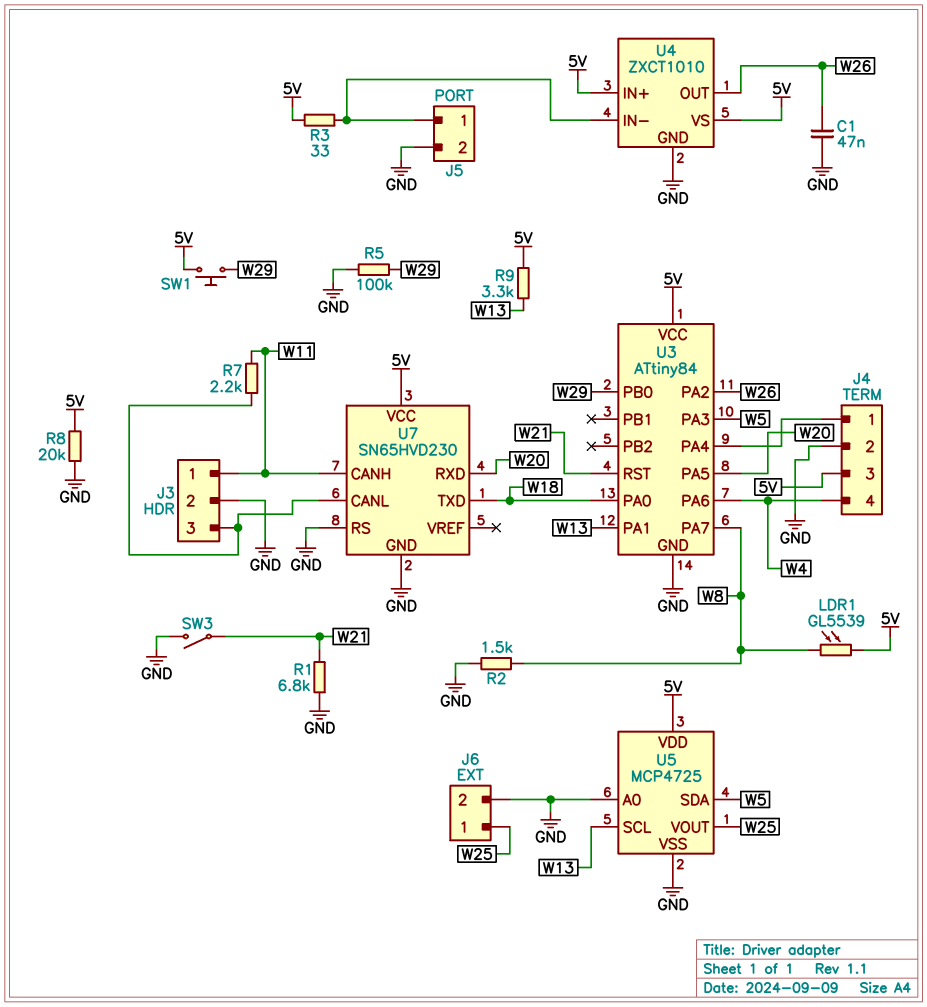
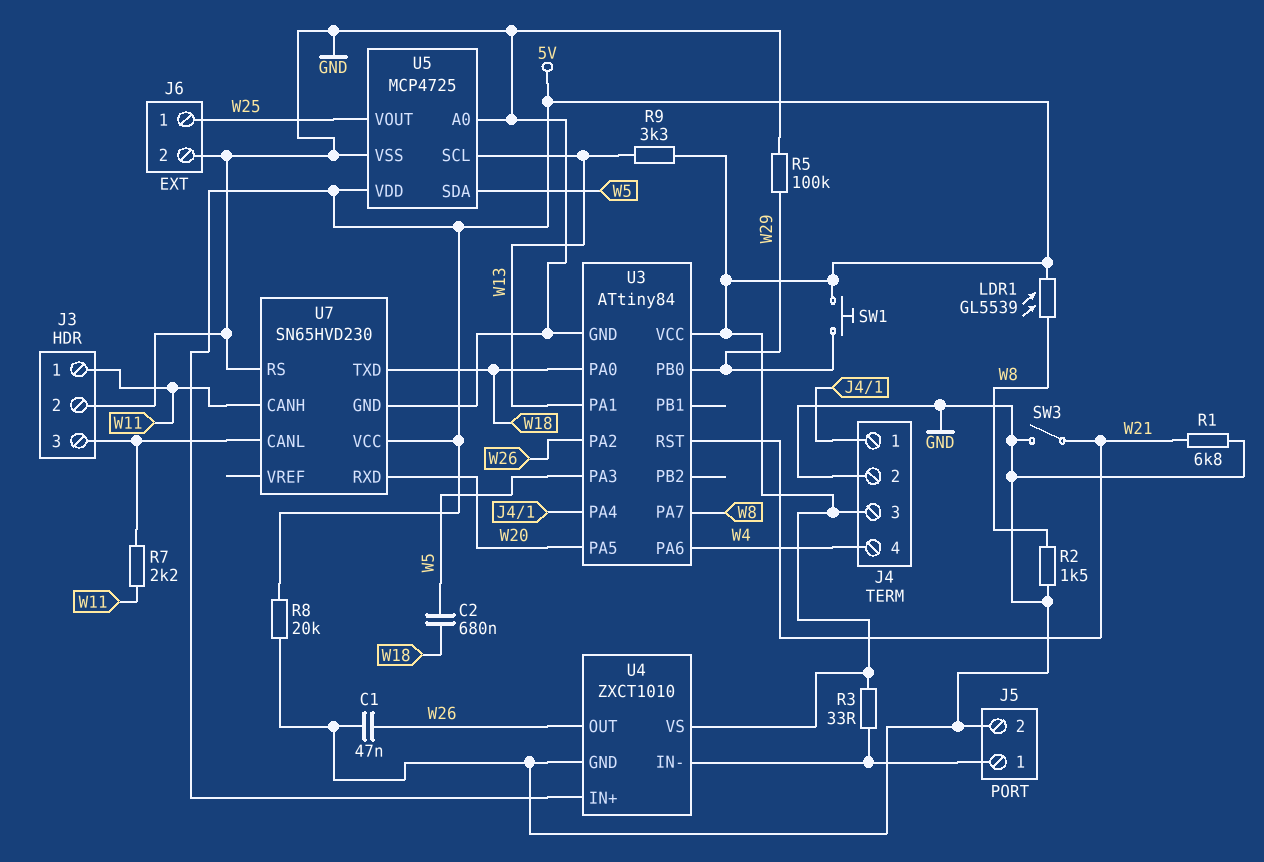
C2: none -> 680nF (W5, W18)

